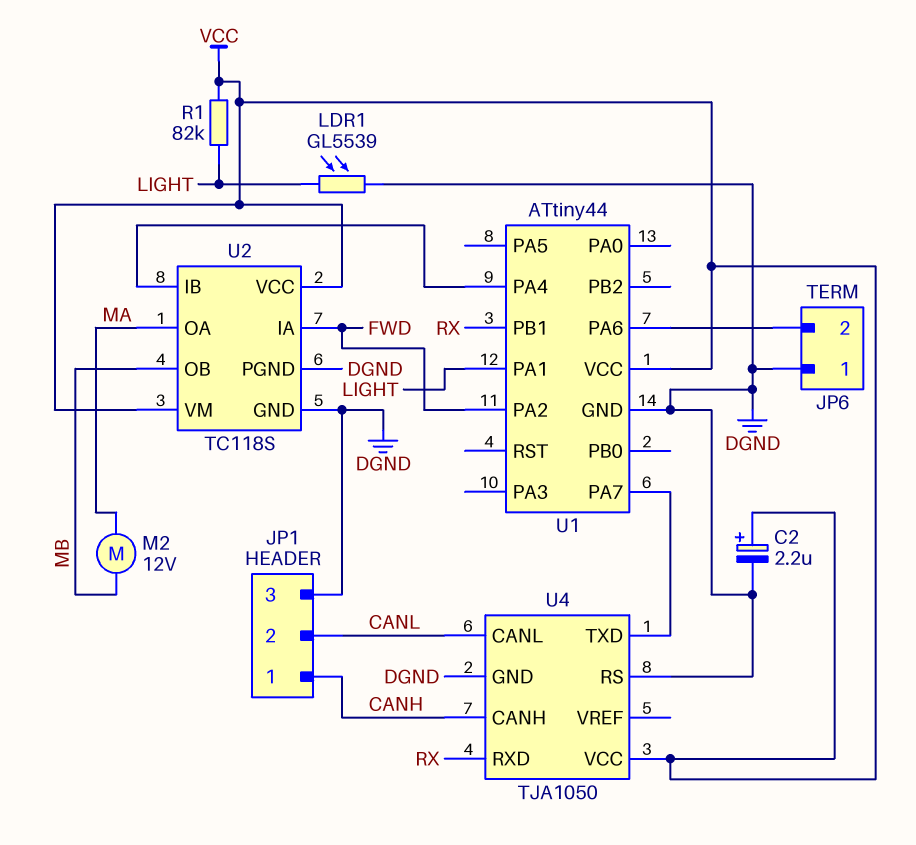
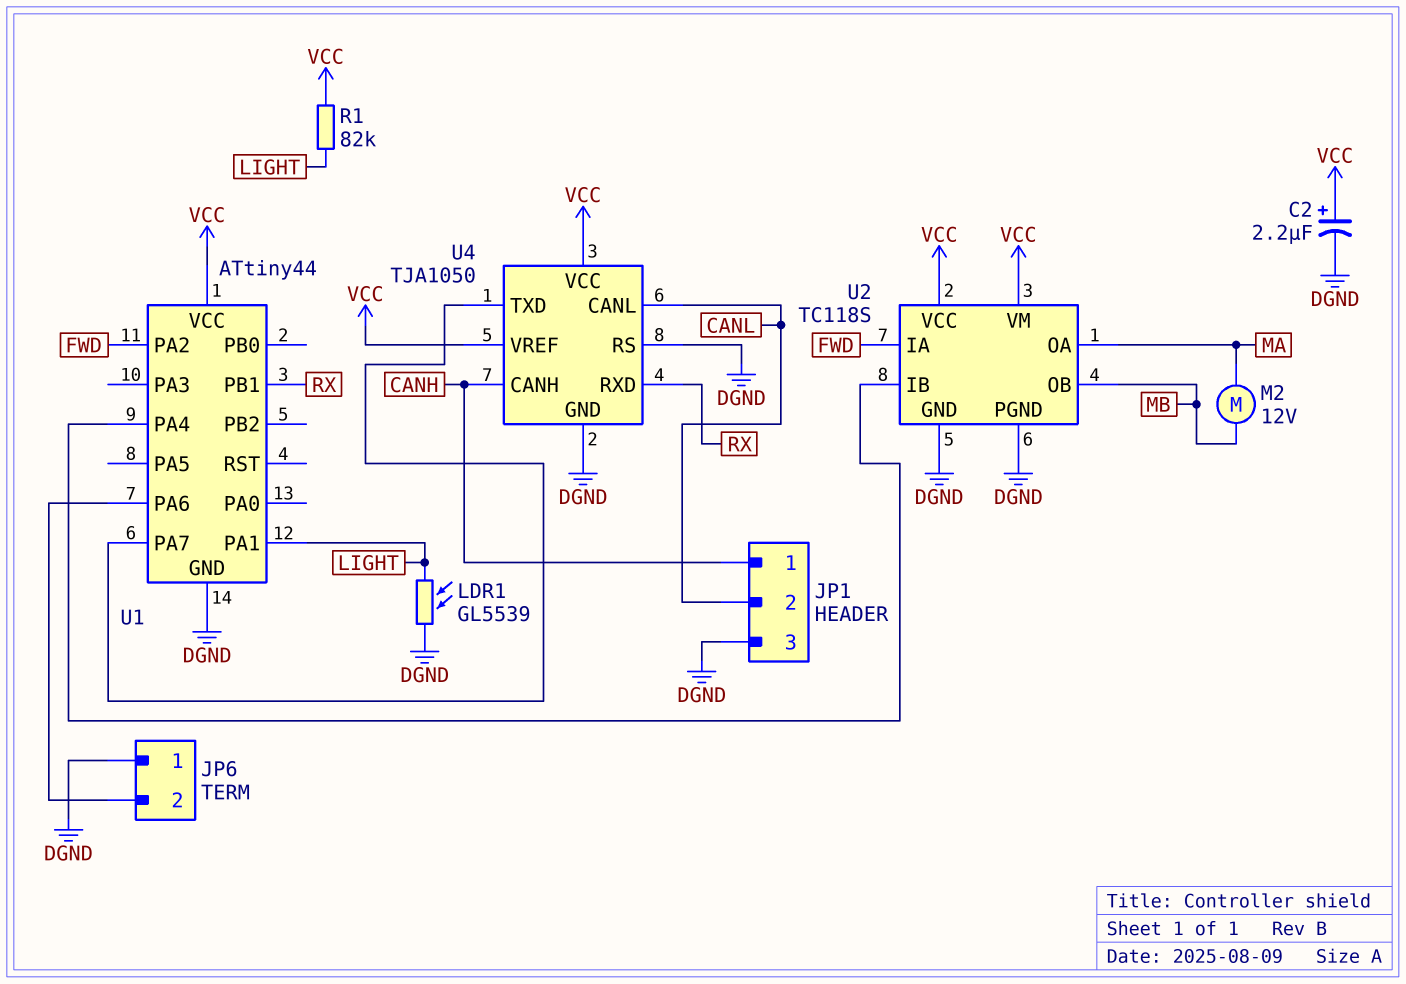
U4 pin VREF: none -> VCC

